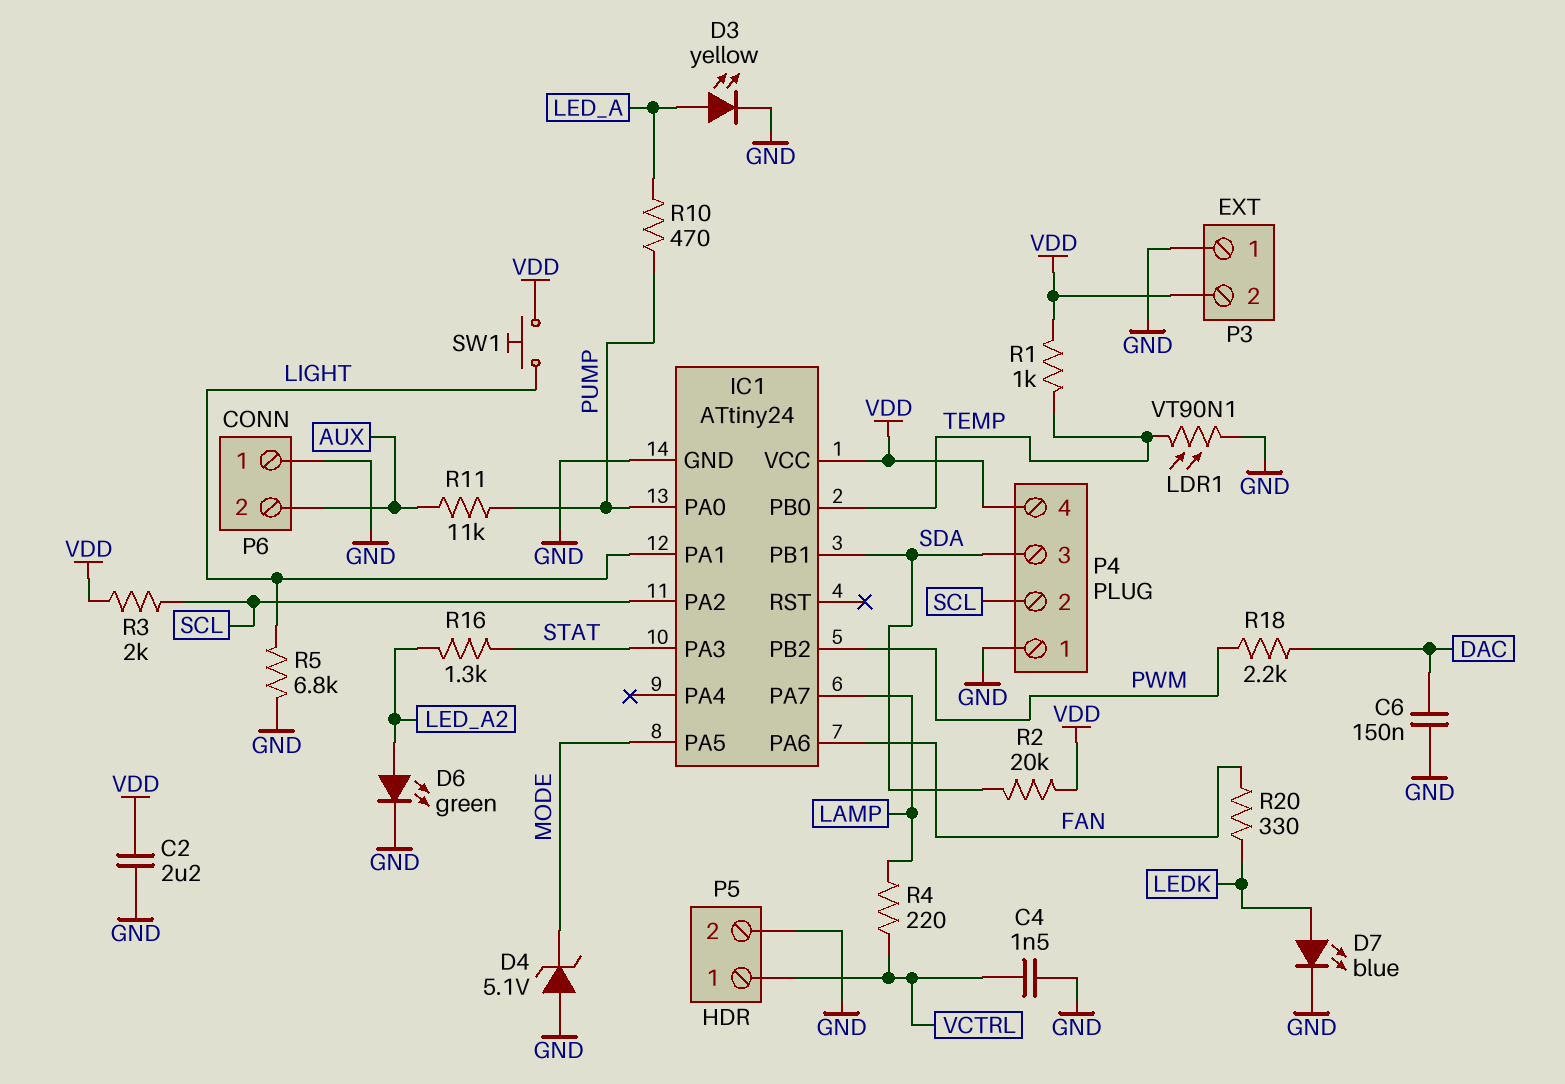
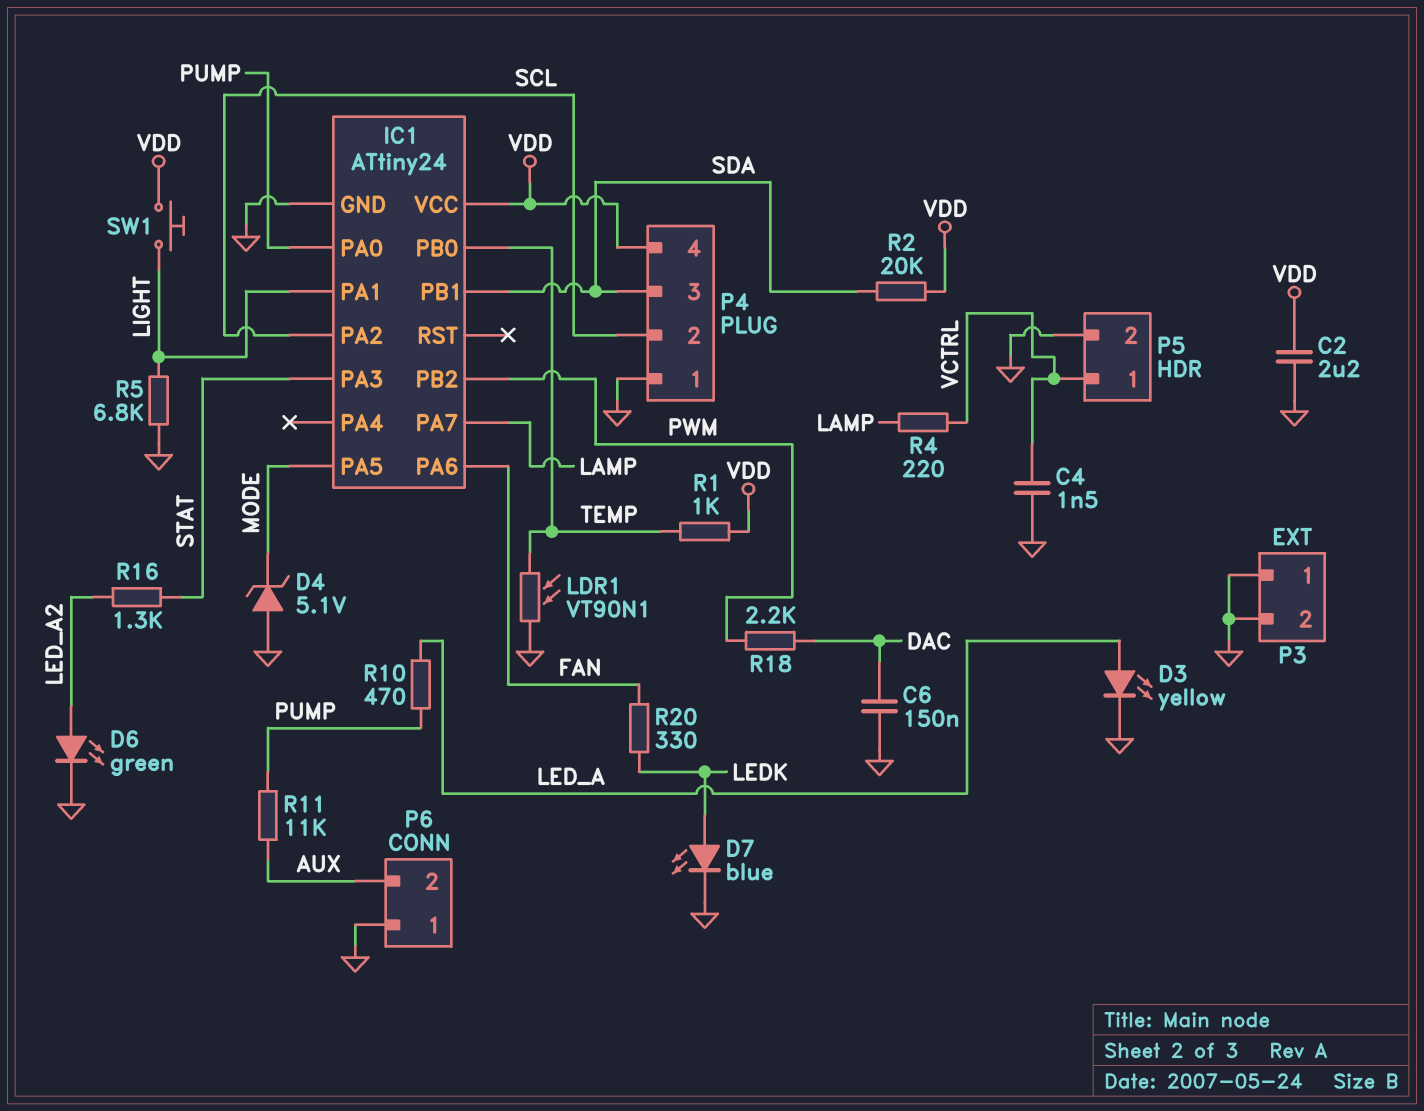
P3 pin 2: VDD -> GND
R3: 2k (SCL, VDD) -> none

